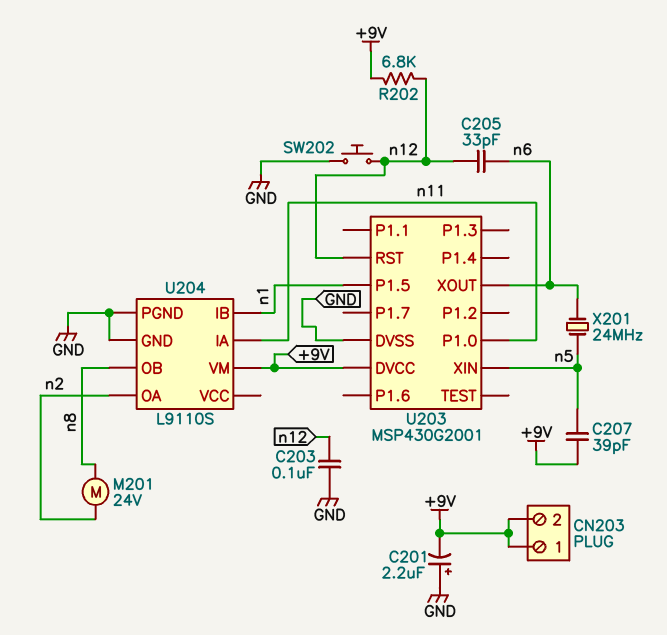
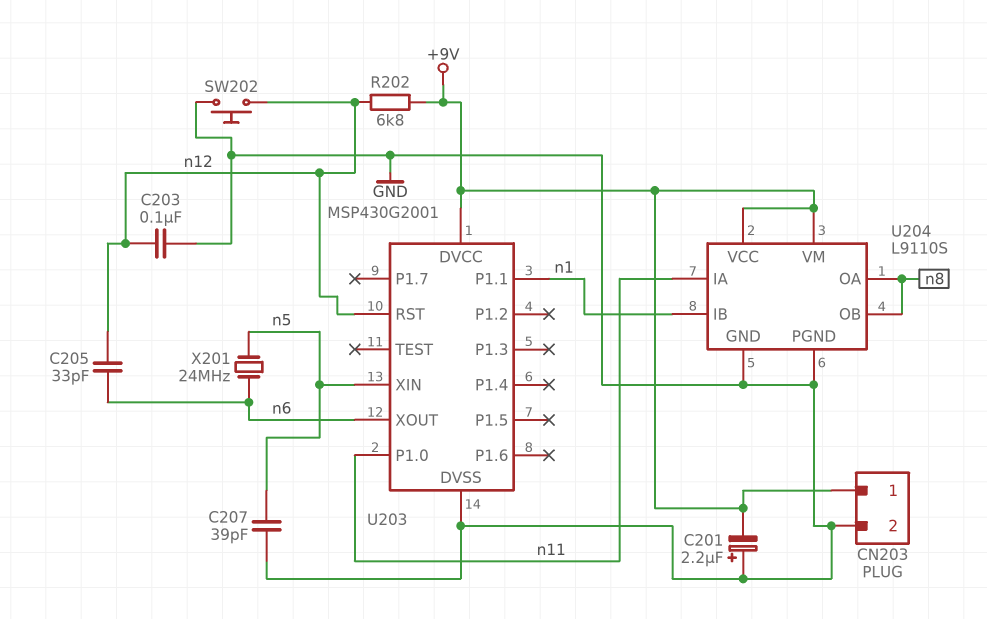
C207: 39pF (+9V, n5) -> 39pF (GND, n5)
CN203 pin 2: +9V -> GND
M201: motor 24V (n2, n8) -> none
U203 pin P1.1: none -> n1
U203 pin P1.5: n1 -> none
U204 pin OA: n2 -> n8
U204 pin VCC: none -> +9V

